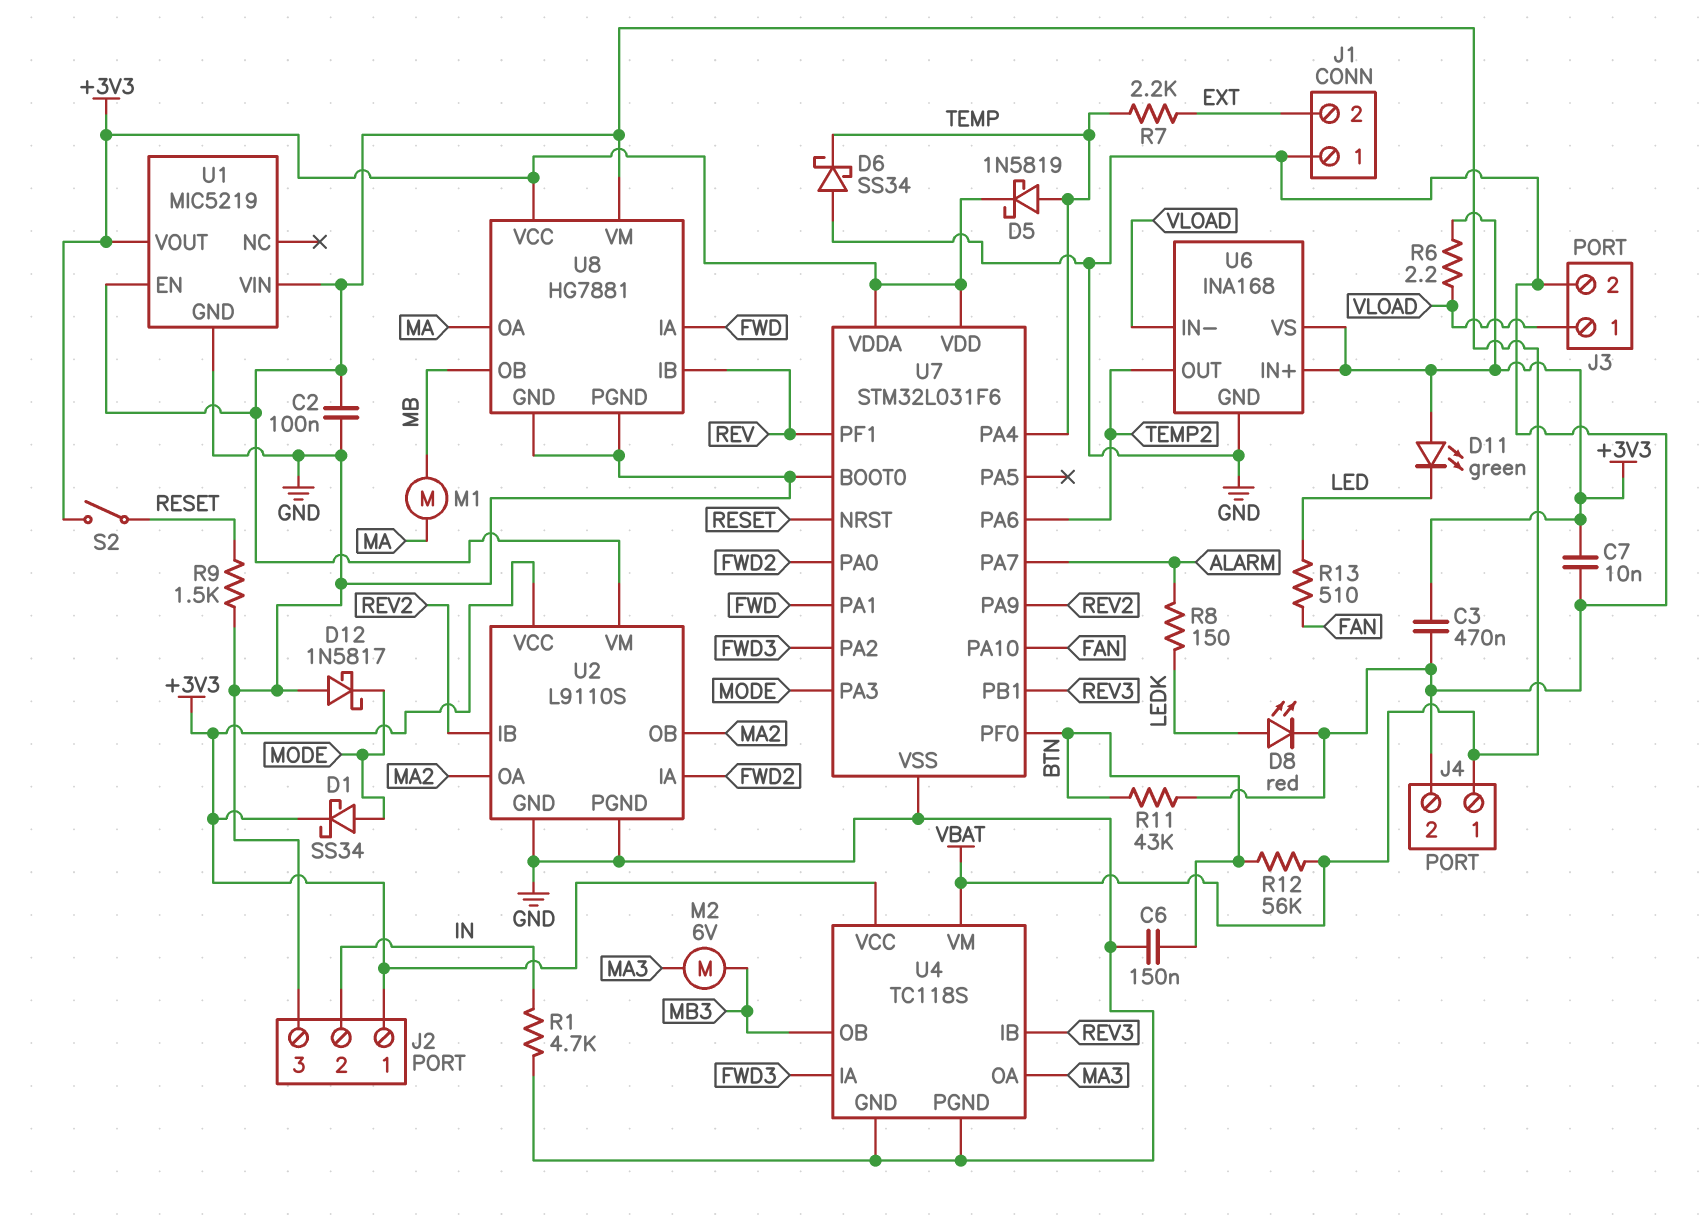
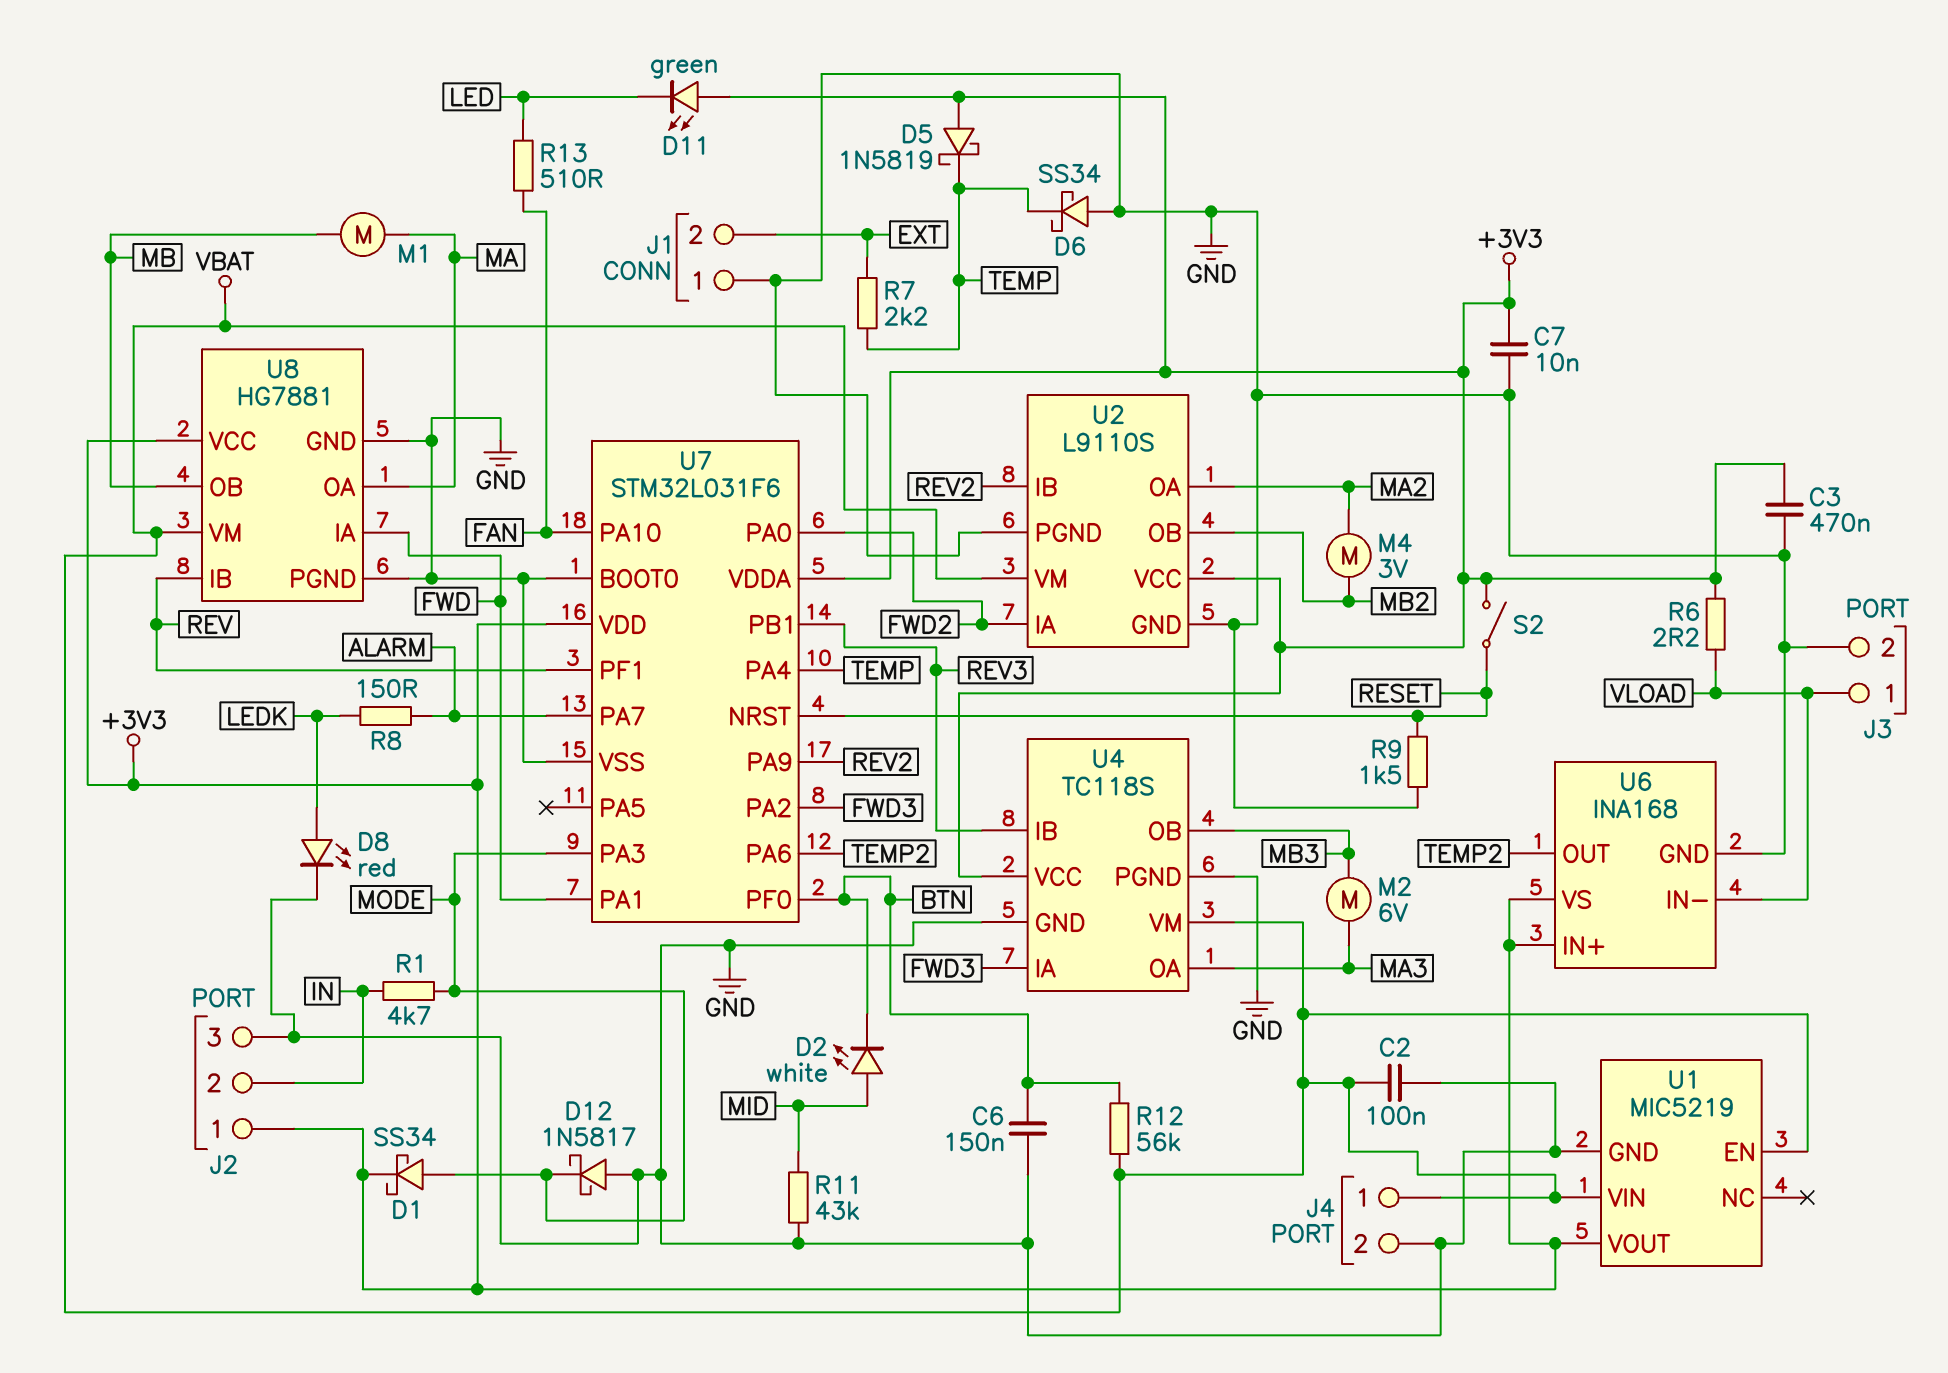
D2: none -> LED white (A MID, K BTN)
D5: schottky 1N5819 (A TEMP, K +3V3) -> schottky 1N5819 (A +3V3, K TEMP)
M4: none -> motor 3V (MA2, MB2)
R1: 4.7k (GND, IN) -> 4.7k (IN, MODE)
R11: 43k (BTN, GND) -> 43k (GND, MID)
U2 pin OB: MA2 -> MB2

